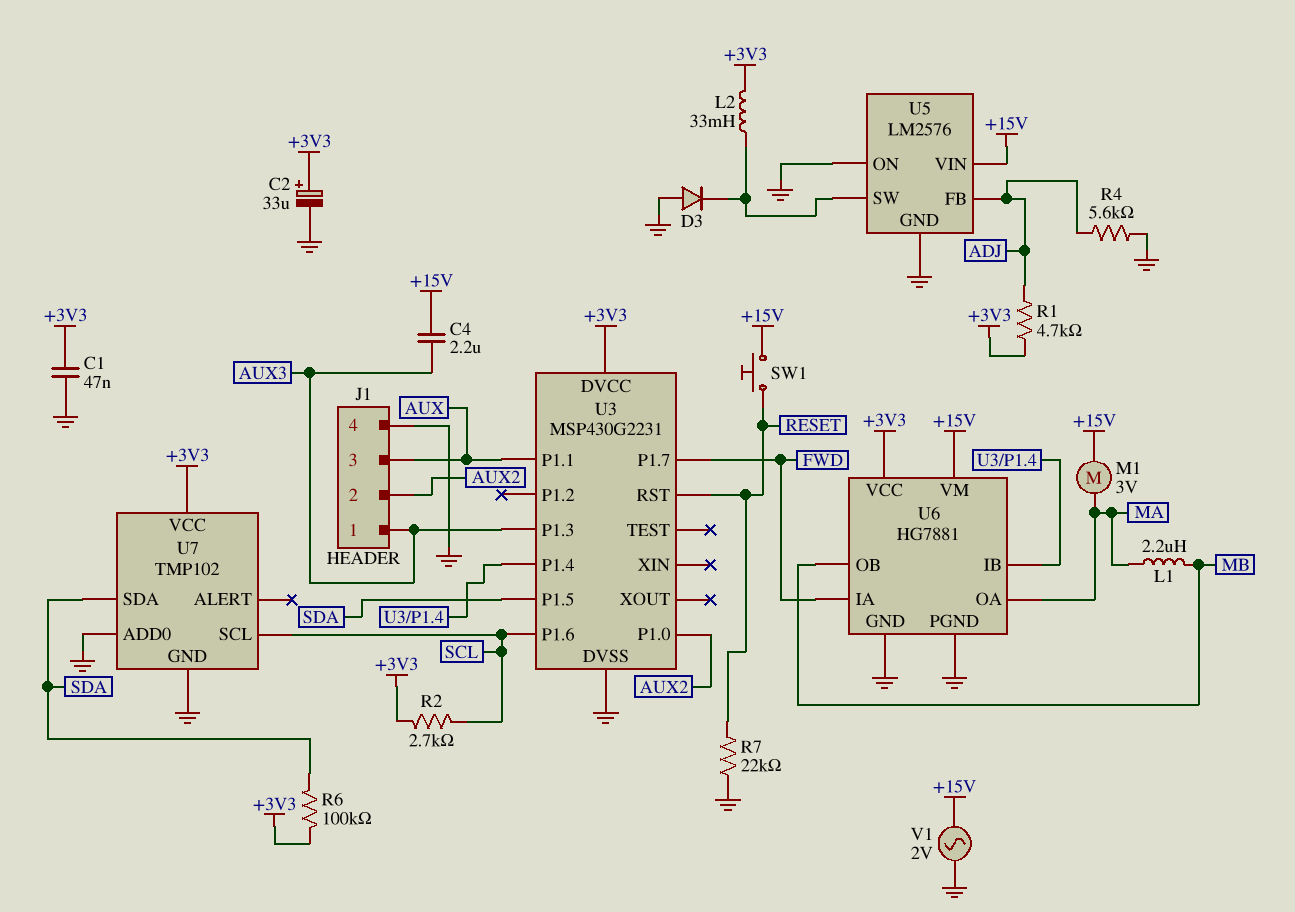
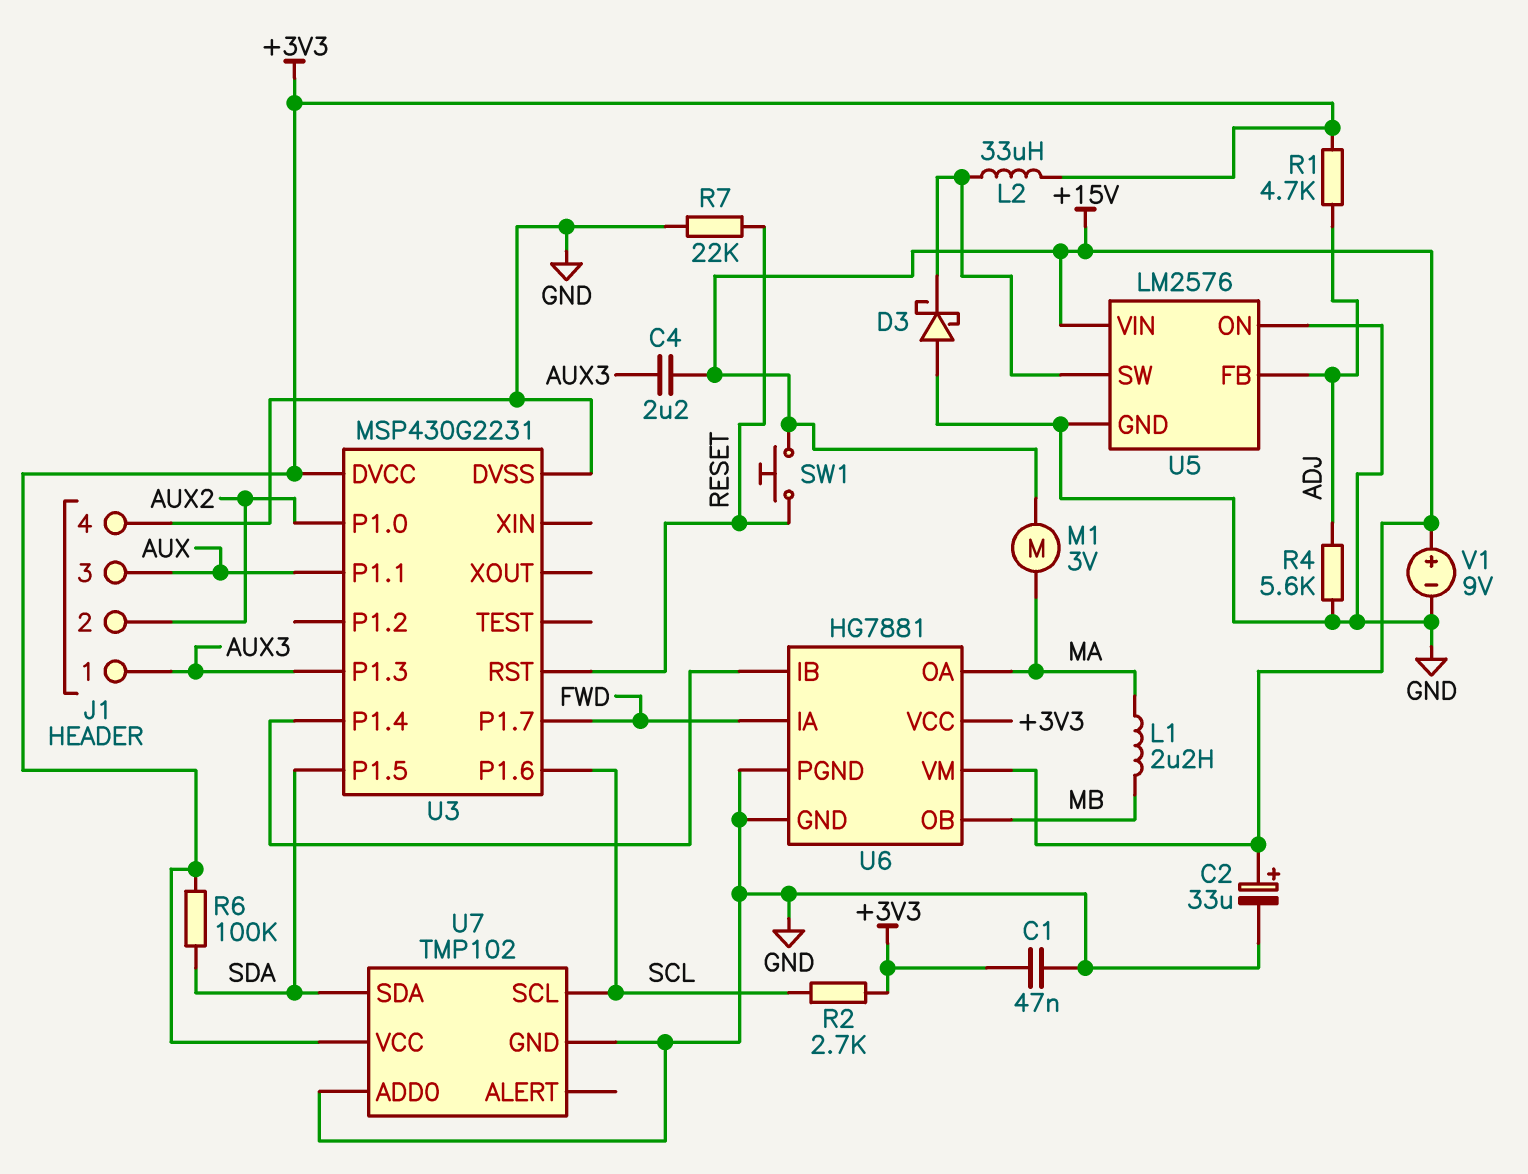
C2: 33uF (plus +3V3, minus GND) -> 33uF (plus +15V, minus GND)
D3: diode (A GND, K U5/SW) -> schottky (A GND, K U5/SW)
L2: 33mH (+3V3, U5/SW) -> 33uH (+3V3, U5/SW)
V1: AC 2V (+15V, GND) -> 9V (plus +15V, minus GND)

